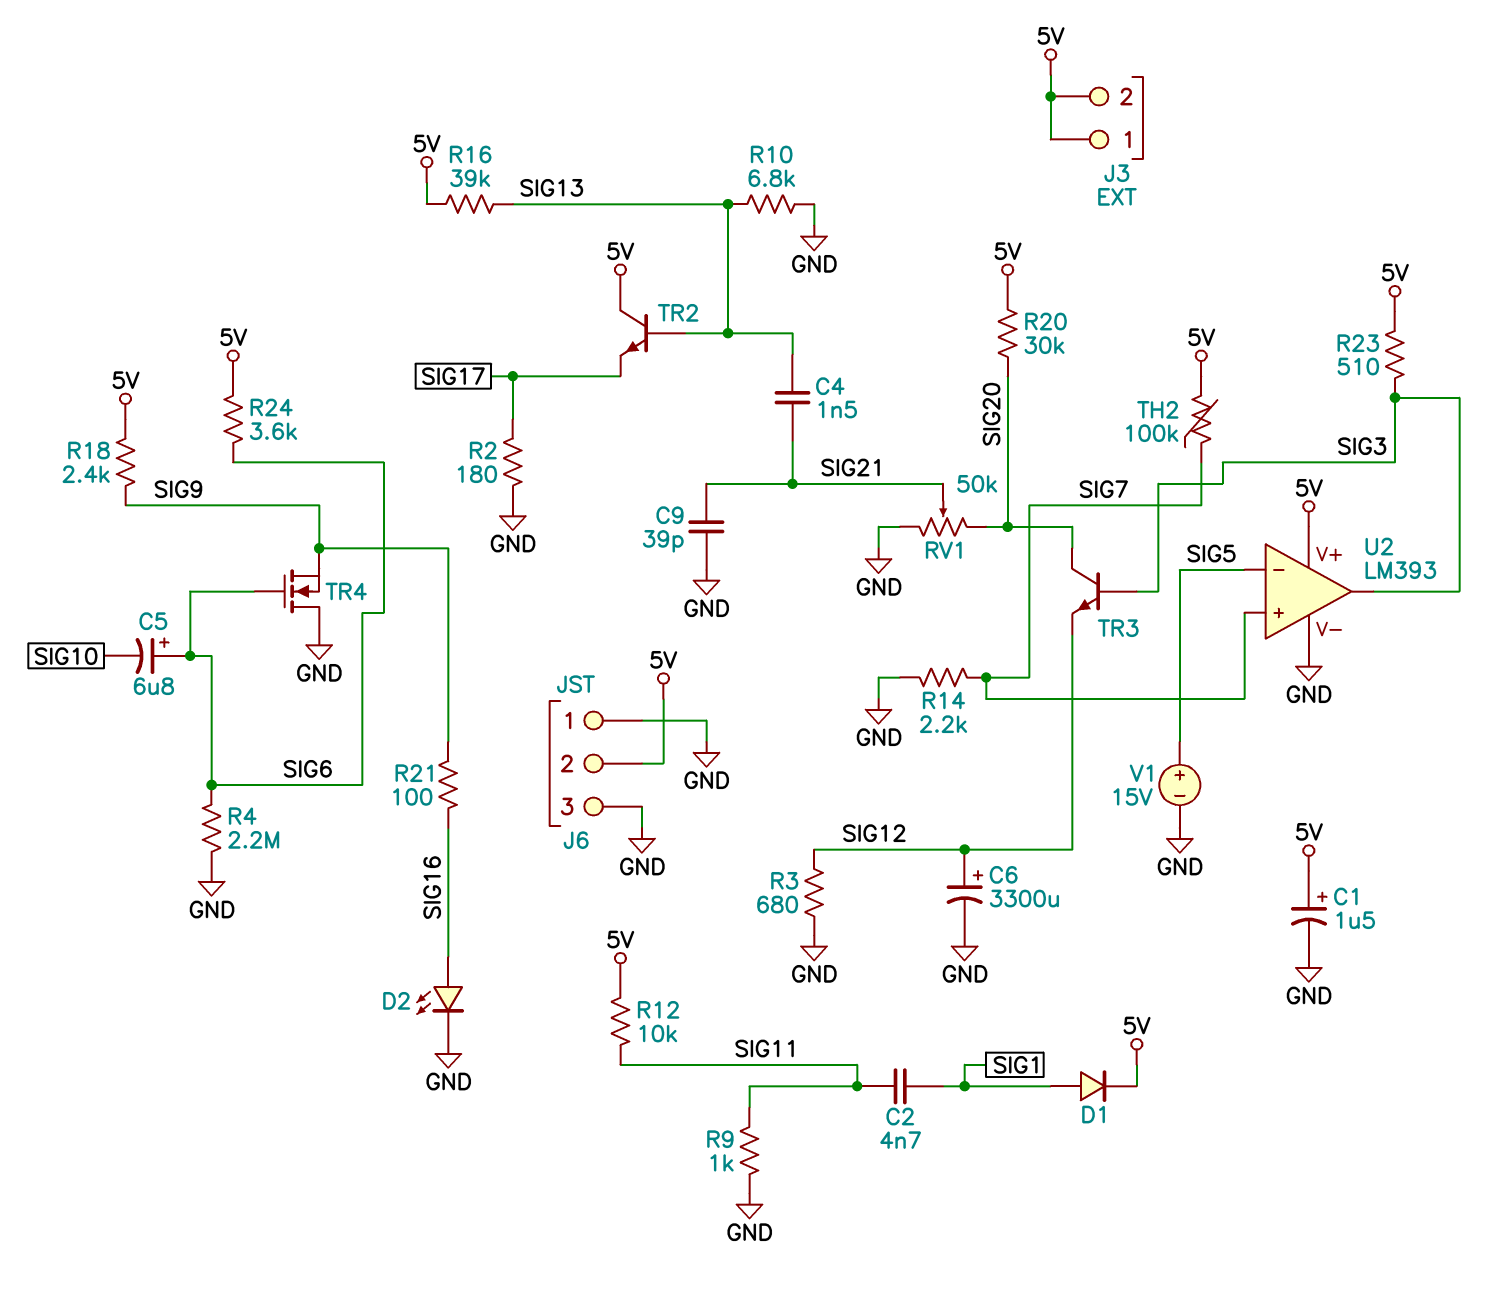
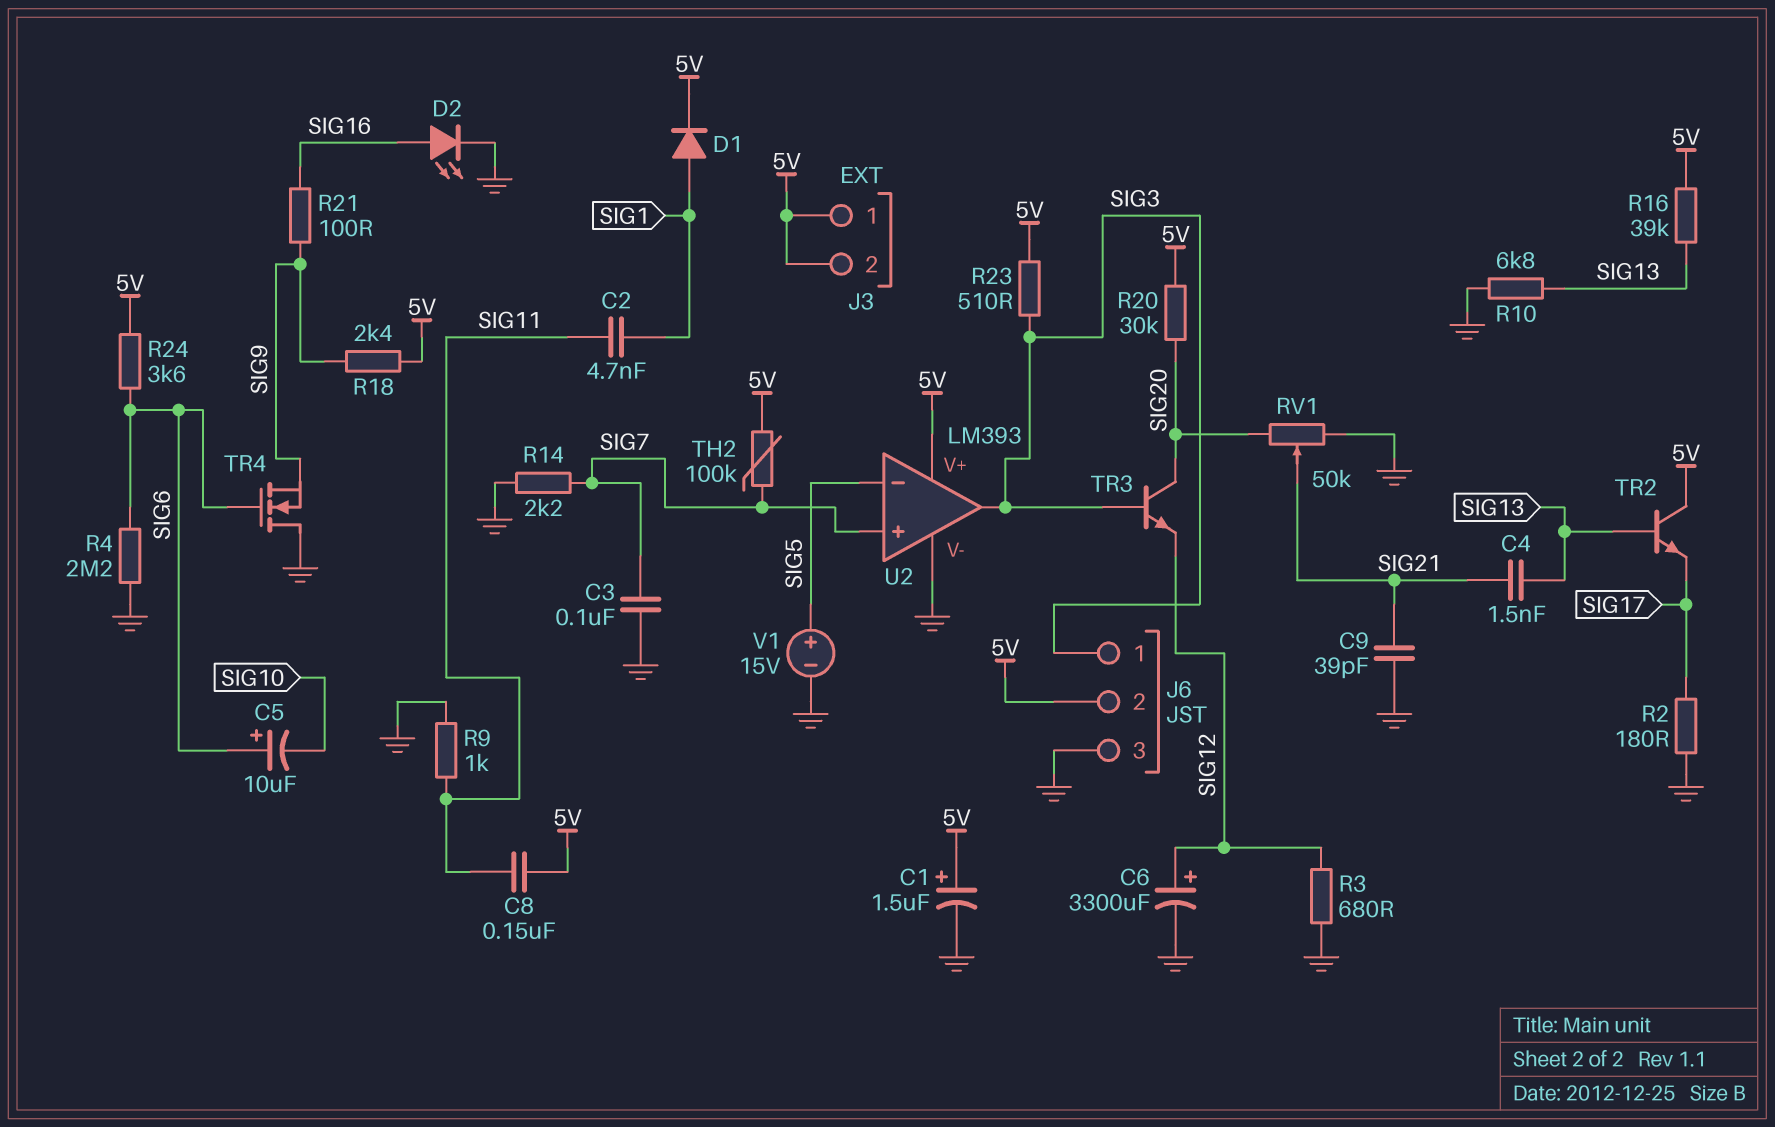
C3: none -> 100nF (GND, SIG7)
C5: 6.8uF (plus SIG6, minus SIG10) -> 10uF (plus SIG6, minus SIG10)
C8: none -> 150nF (5V, SIG11)
J6 pin 1: GND -> SIG3
R12: 10k (5V, SIG11) -> none

